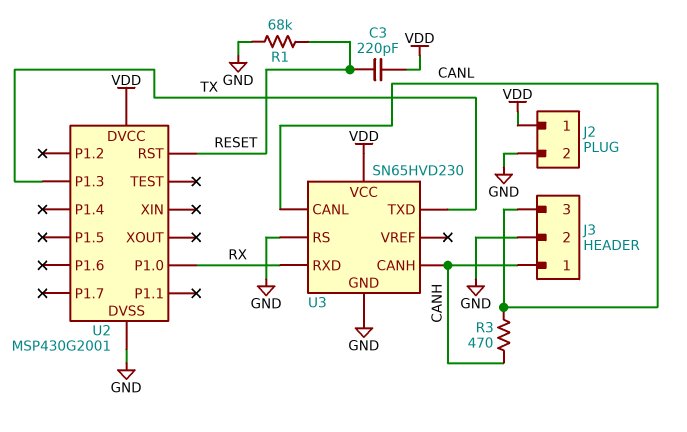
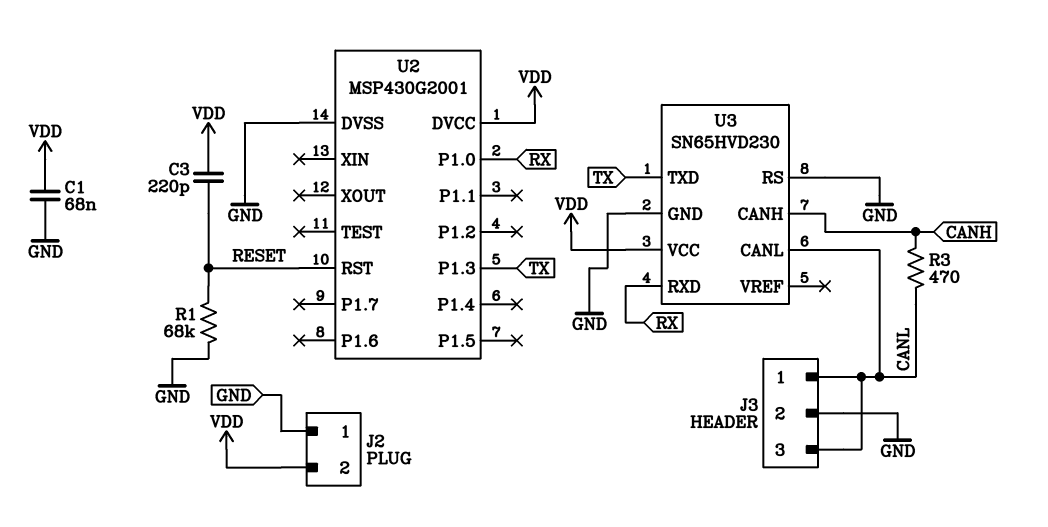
C1: none -> 68nF (GND, VDD)
J2 pin 1: VDD -> GND
J2 pin 2: GND -> VDD
J3 pin 1: CANH -> CANL

